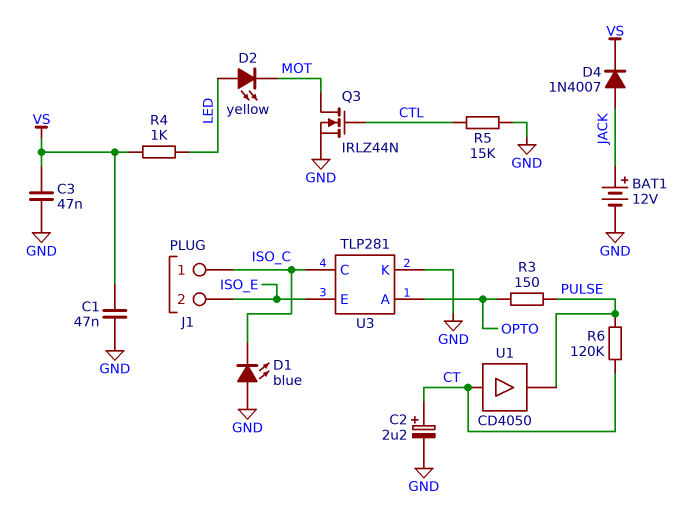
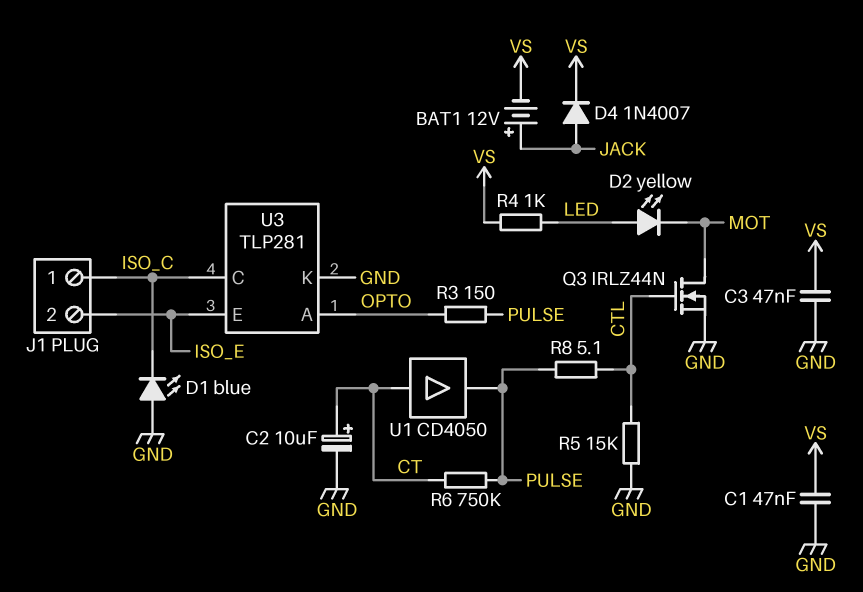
BAT1: 12V (plus JACK, minus GND) -> 12V (plus JACK, minus VS)
C2: 2.2uF (plus CT, minus GND) -> 10uF (plus CT, minus GND)
R6: 120k (CT, PULSE) -> 750k (CT, PULSE)
R8: none -> 5.1 (CTL, PULSE)

